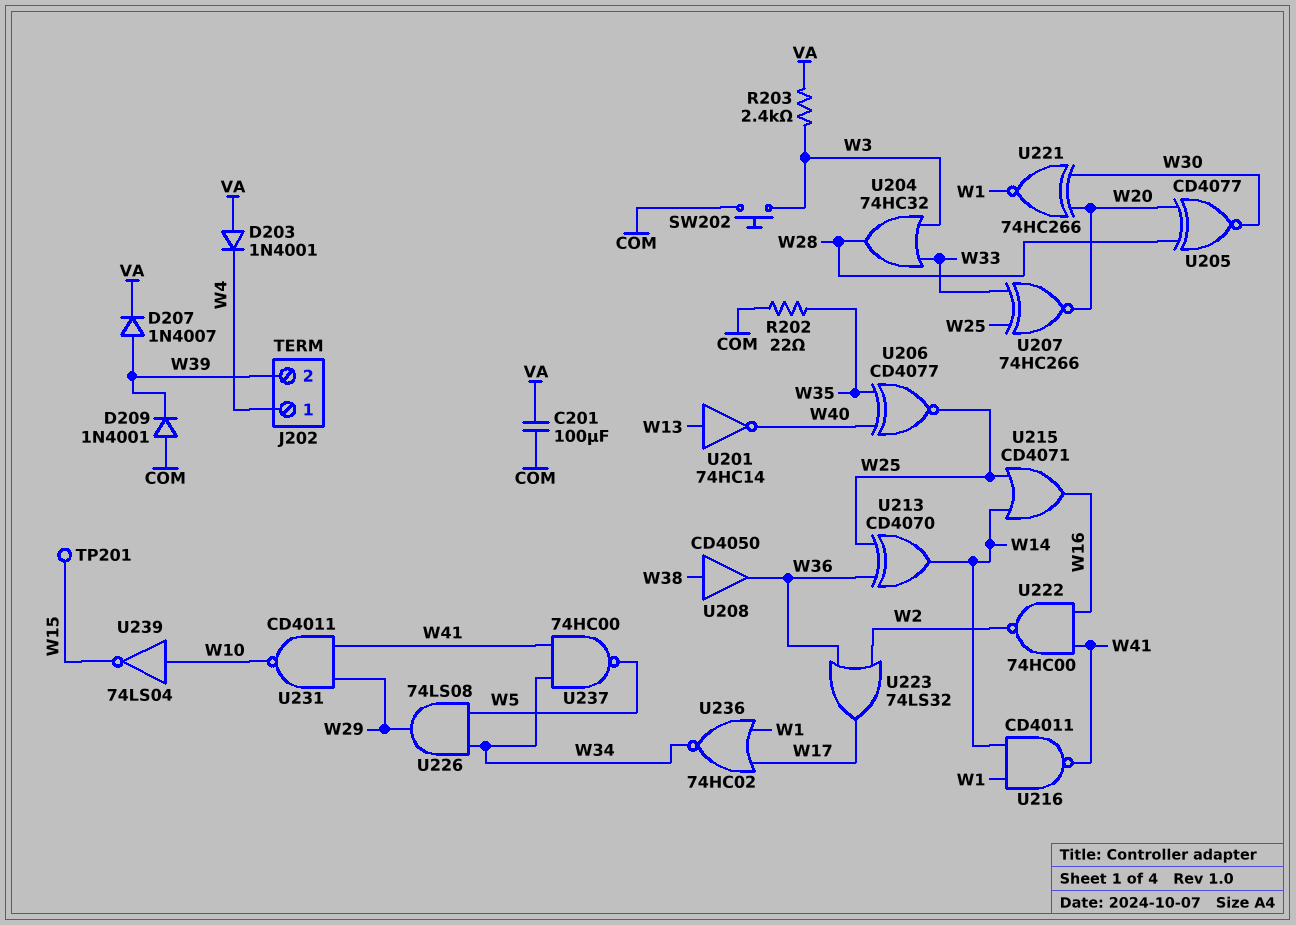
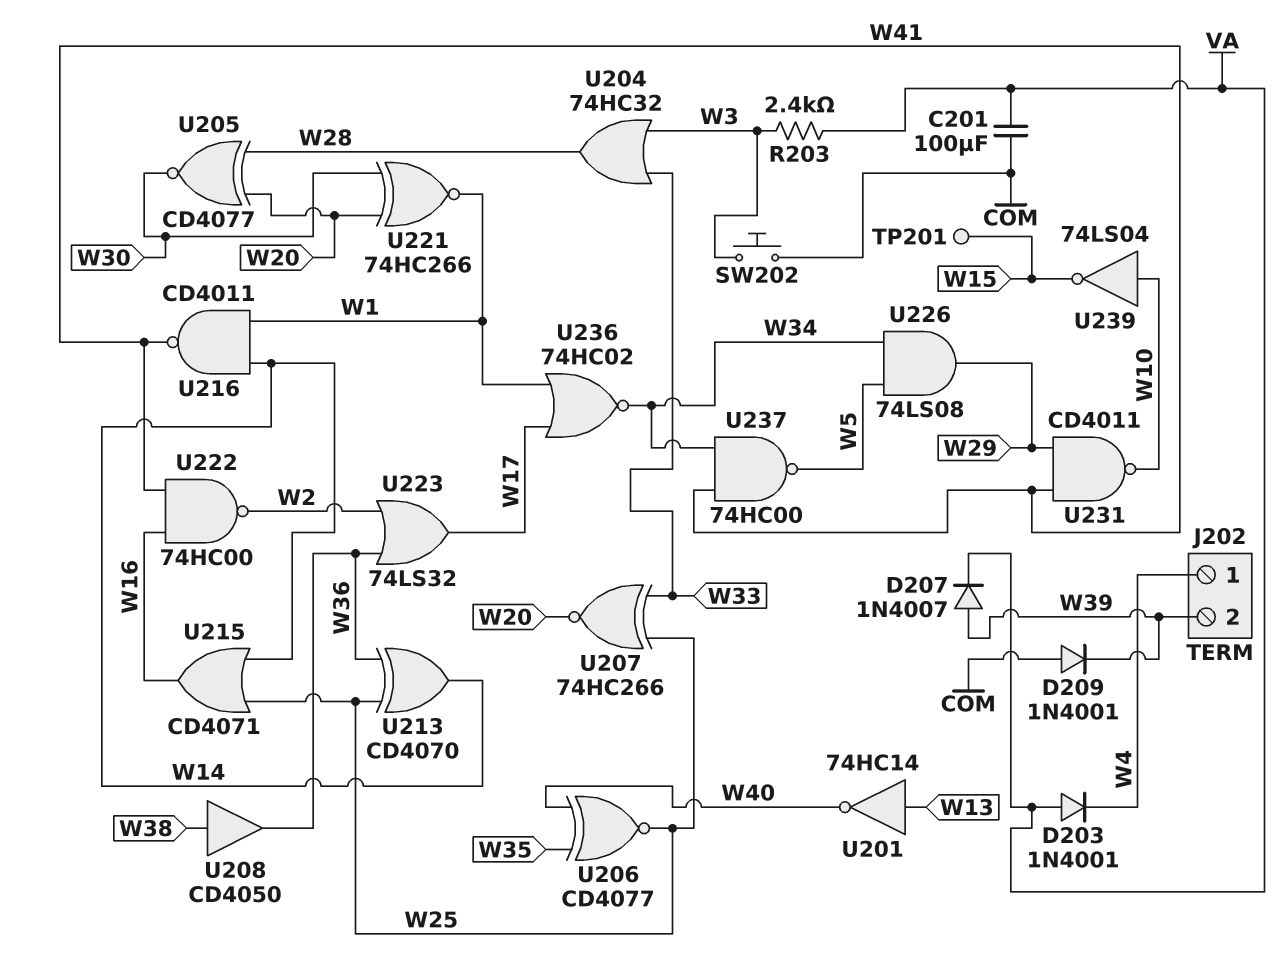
R202: 22 (COM, W35) -> none

